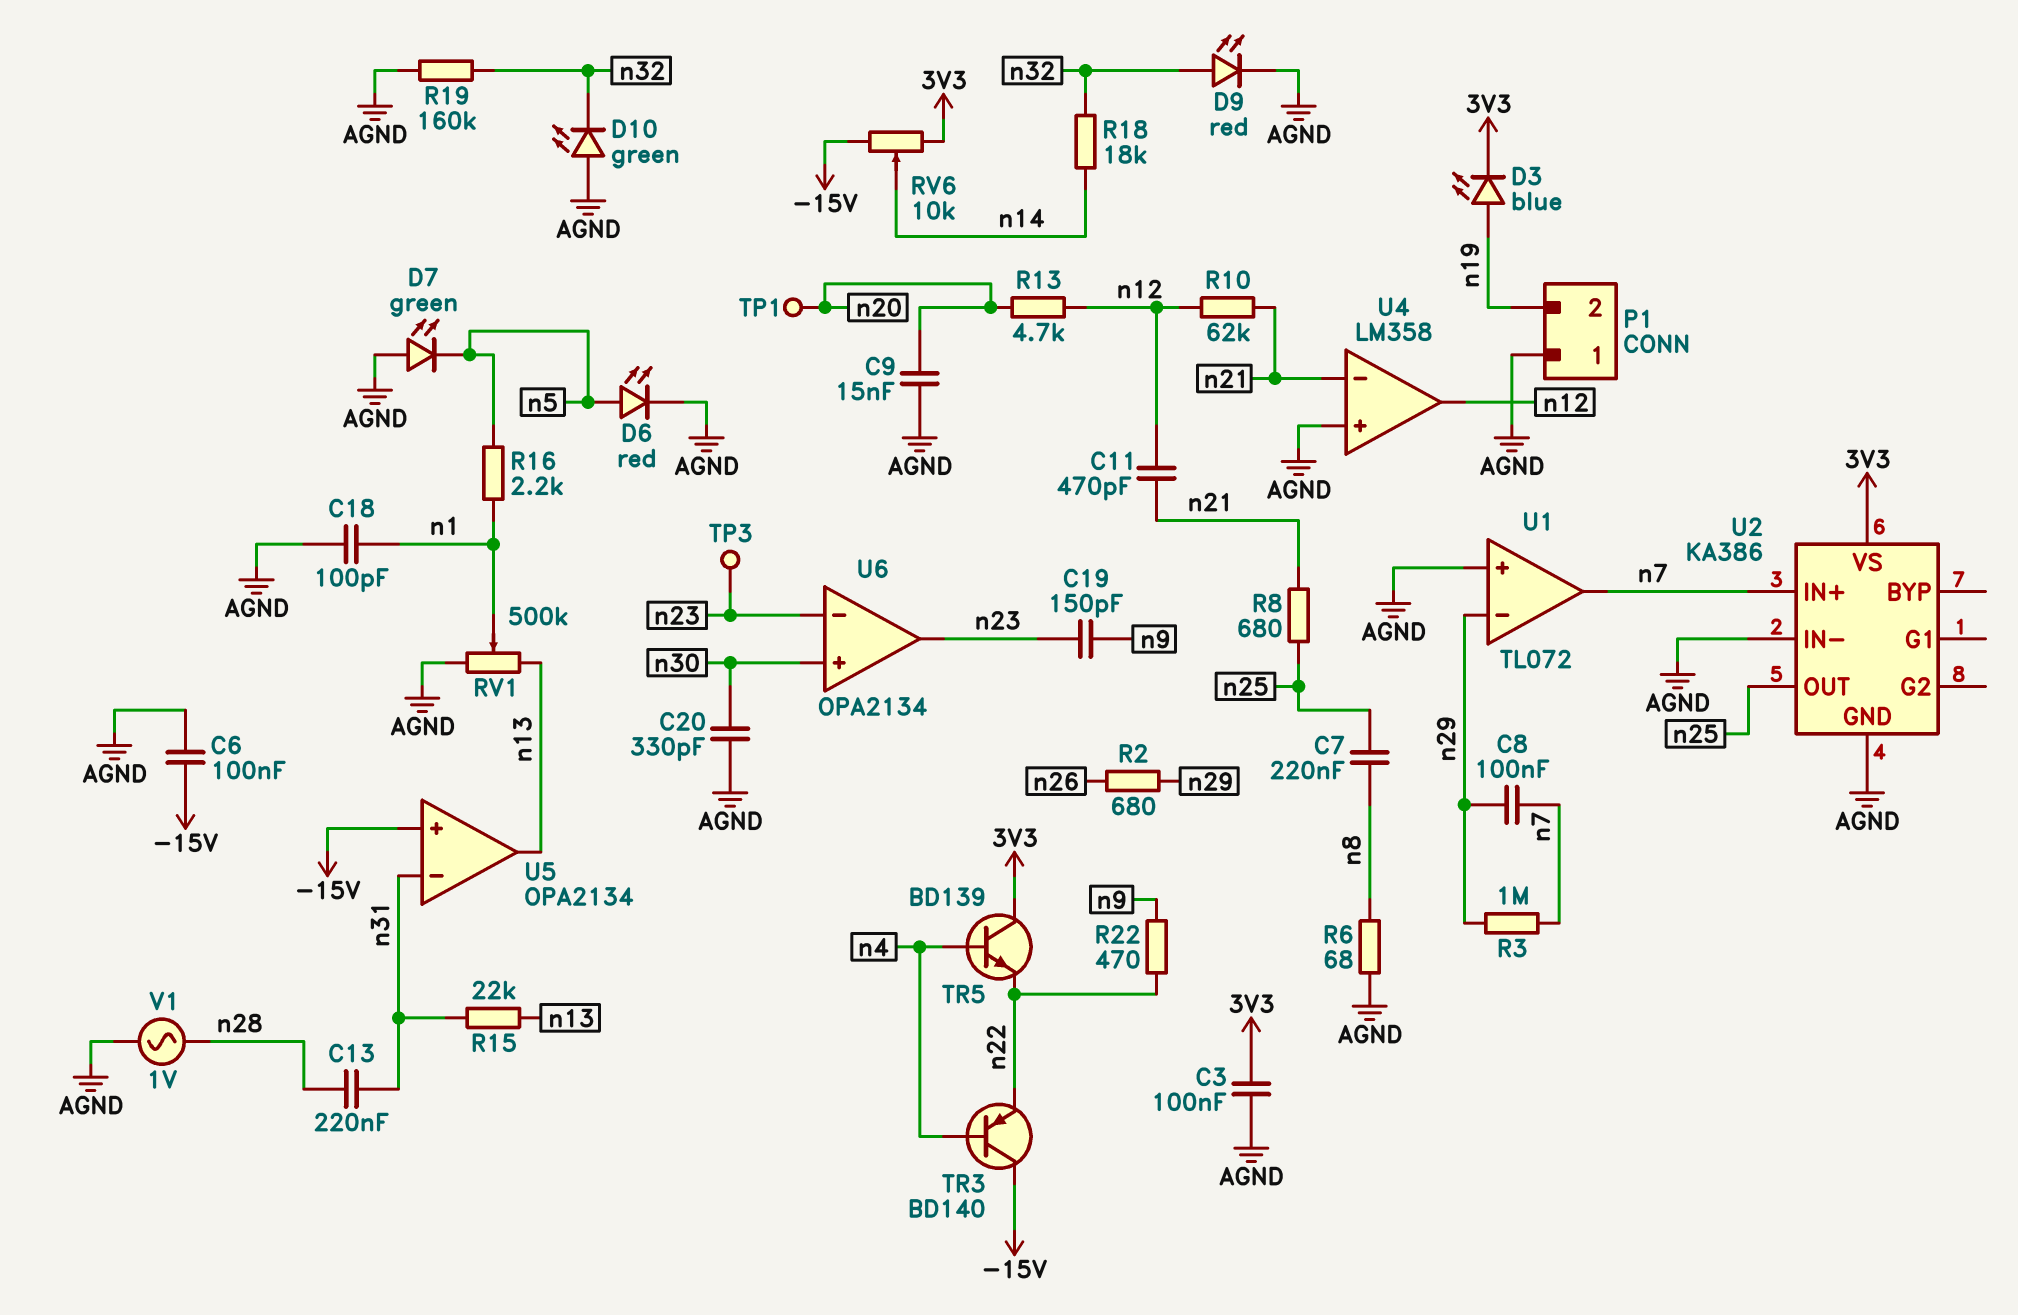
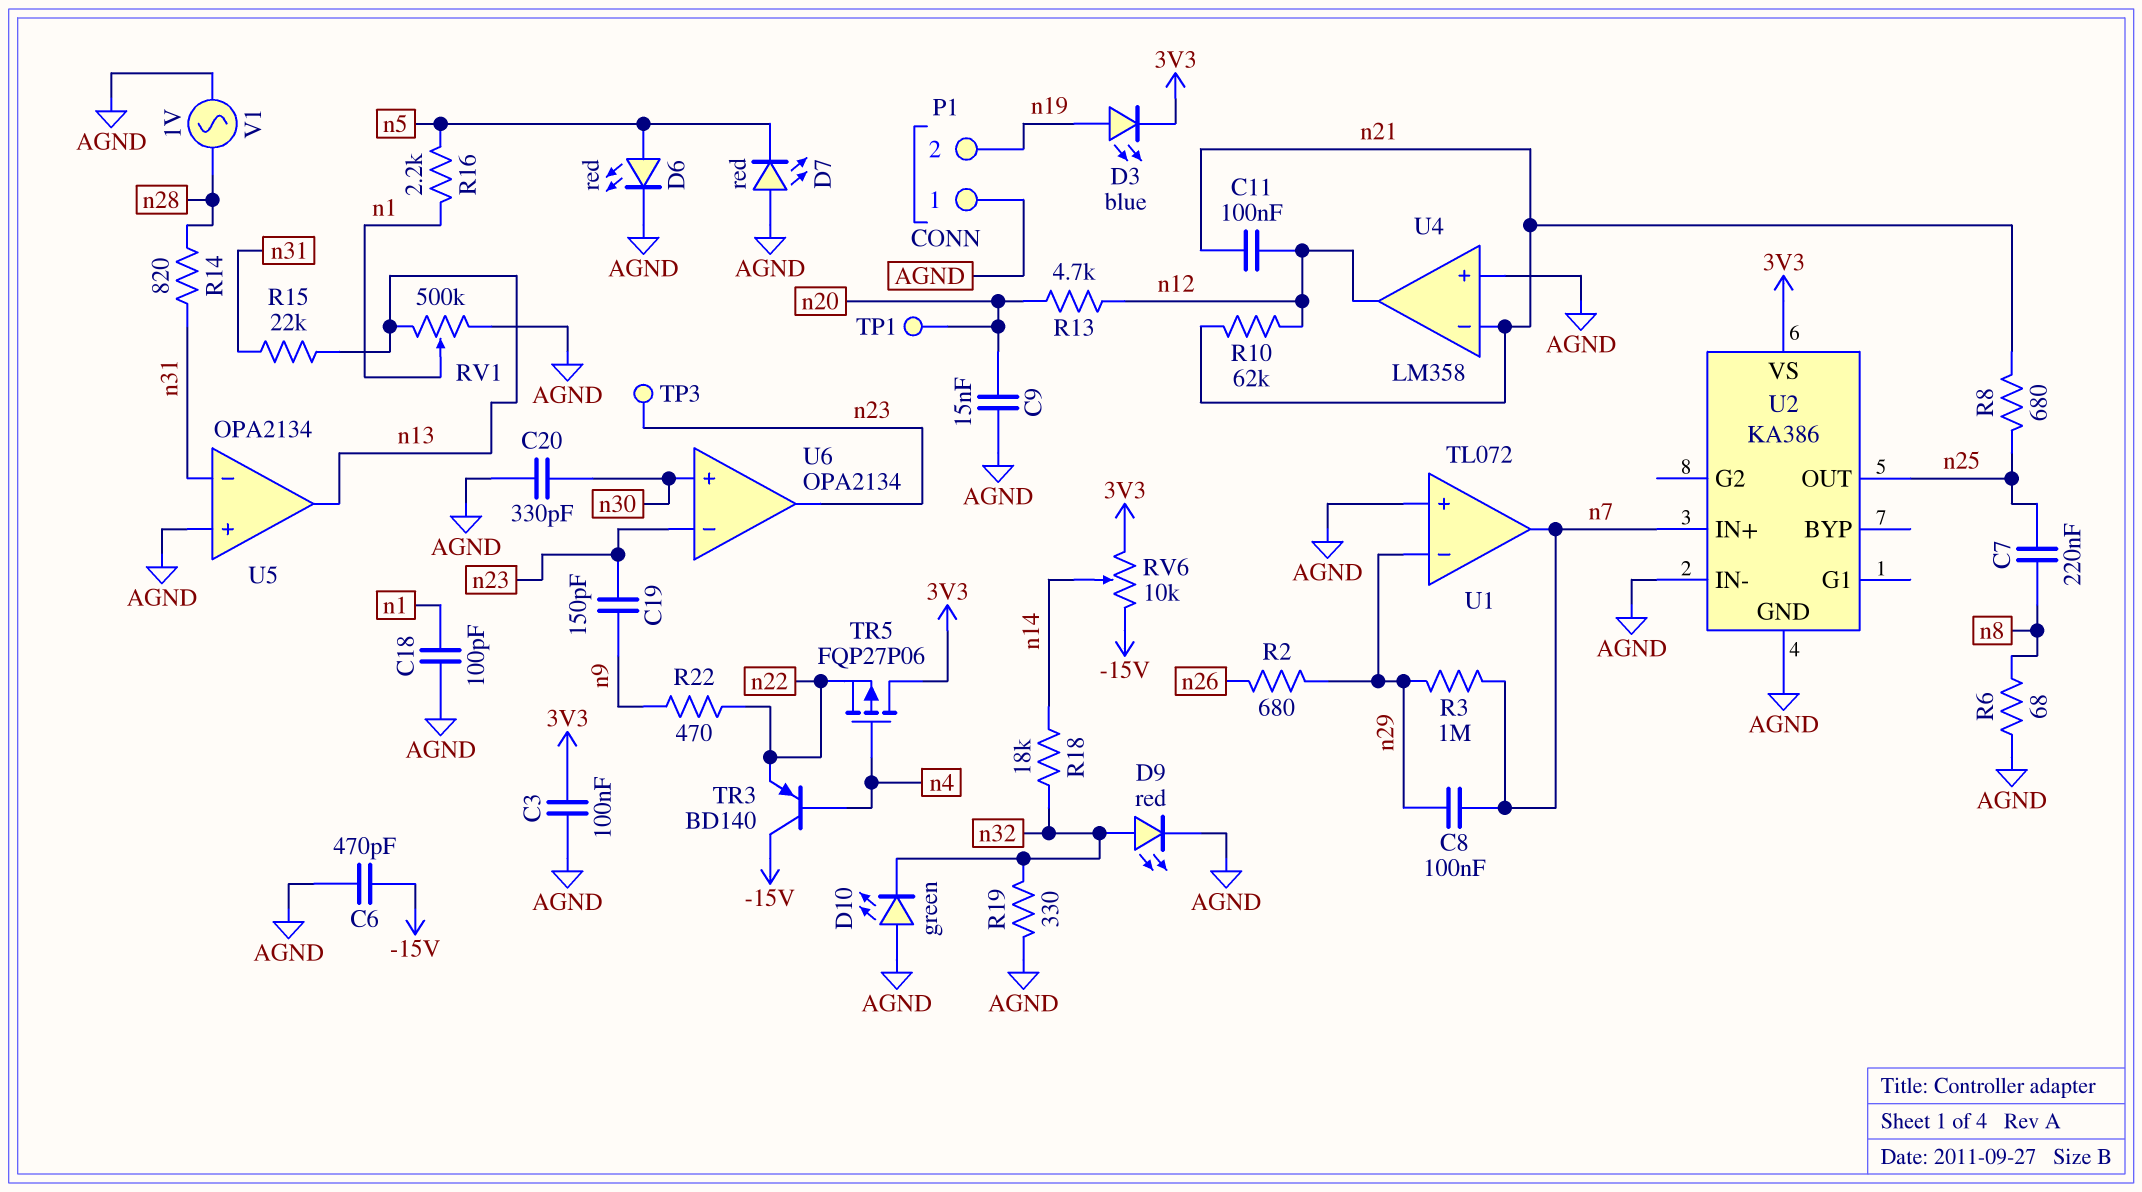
C6: 100nF (-15V, AGND) -> 470pF (-15V, AGND)
C11: 470pF (n12, n21) -> 100nF (n12, n21)
C13: 220nF (n28, n31) -> none
D7: LED green (A AGND, K n5) -> LED red (A AGND, K n5)
R14: none -> 820 (n28, n31)
R19: 160k (AGND, n32) -> 330 (AGND, n32)
TR5: NPN BD139 (B n4, C 3V3, E n22) -> PMOS FQP27P06 (G n4, D 3V3, S n22)
U5 pin in+: -15V -> AGND

